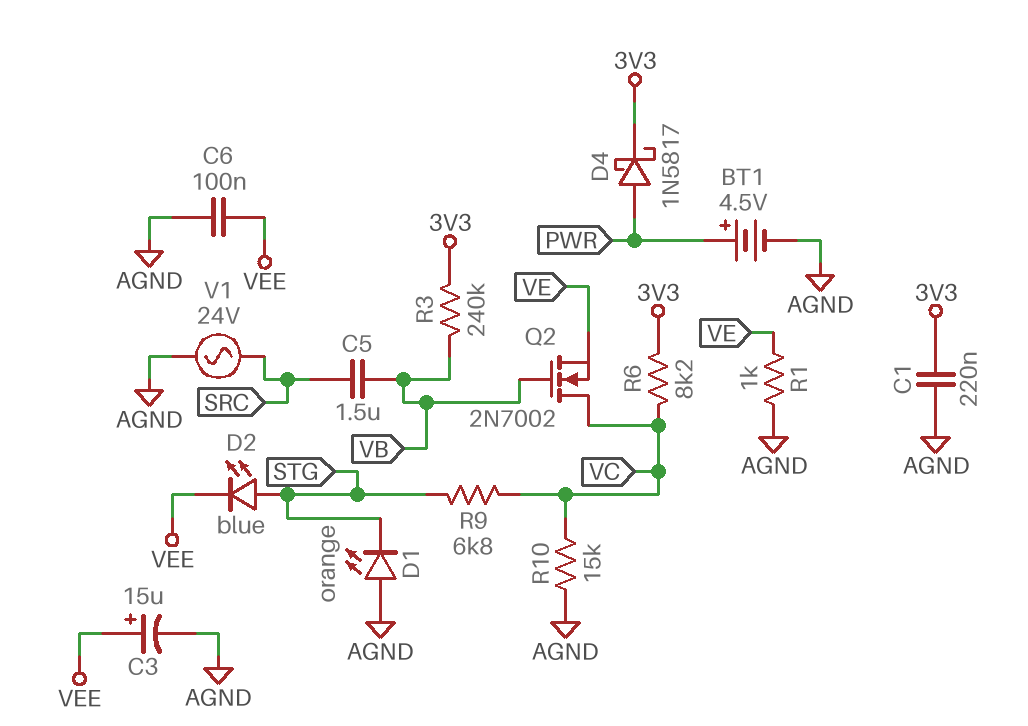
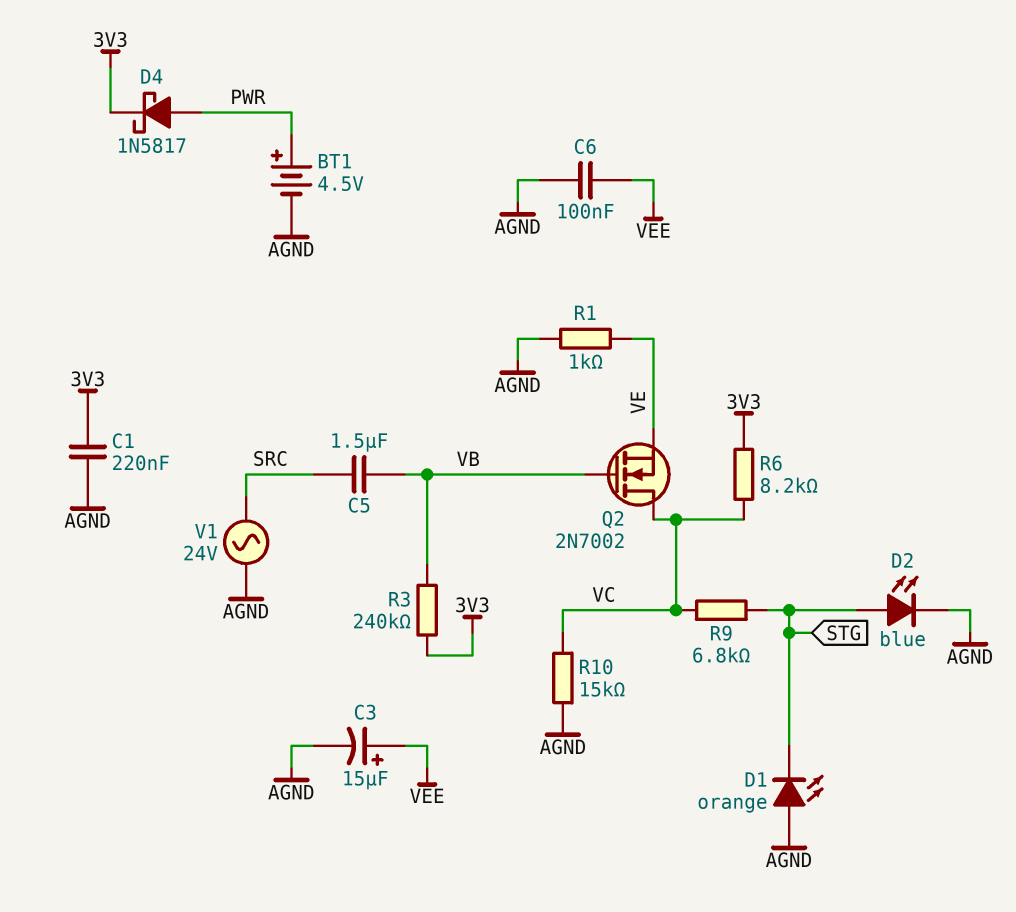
D2: LED blue (A STG, K VEE) -> LED blue (A STG, K AGND)

